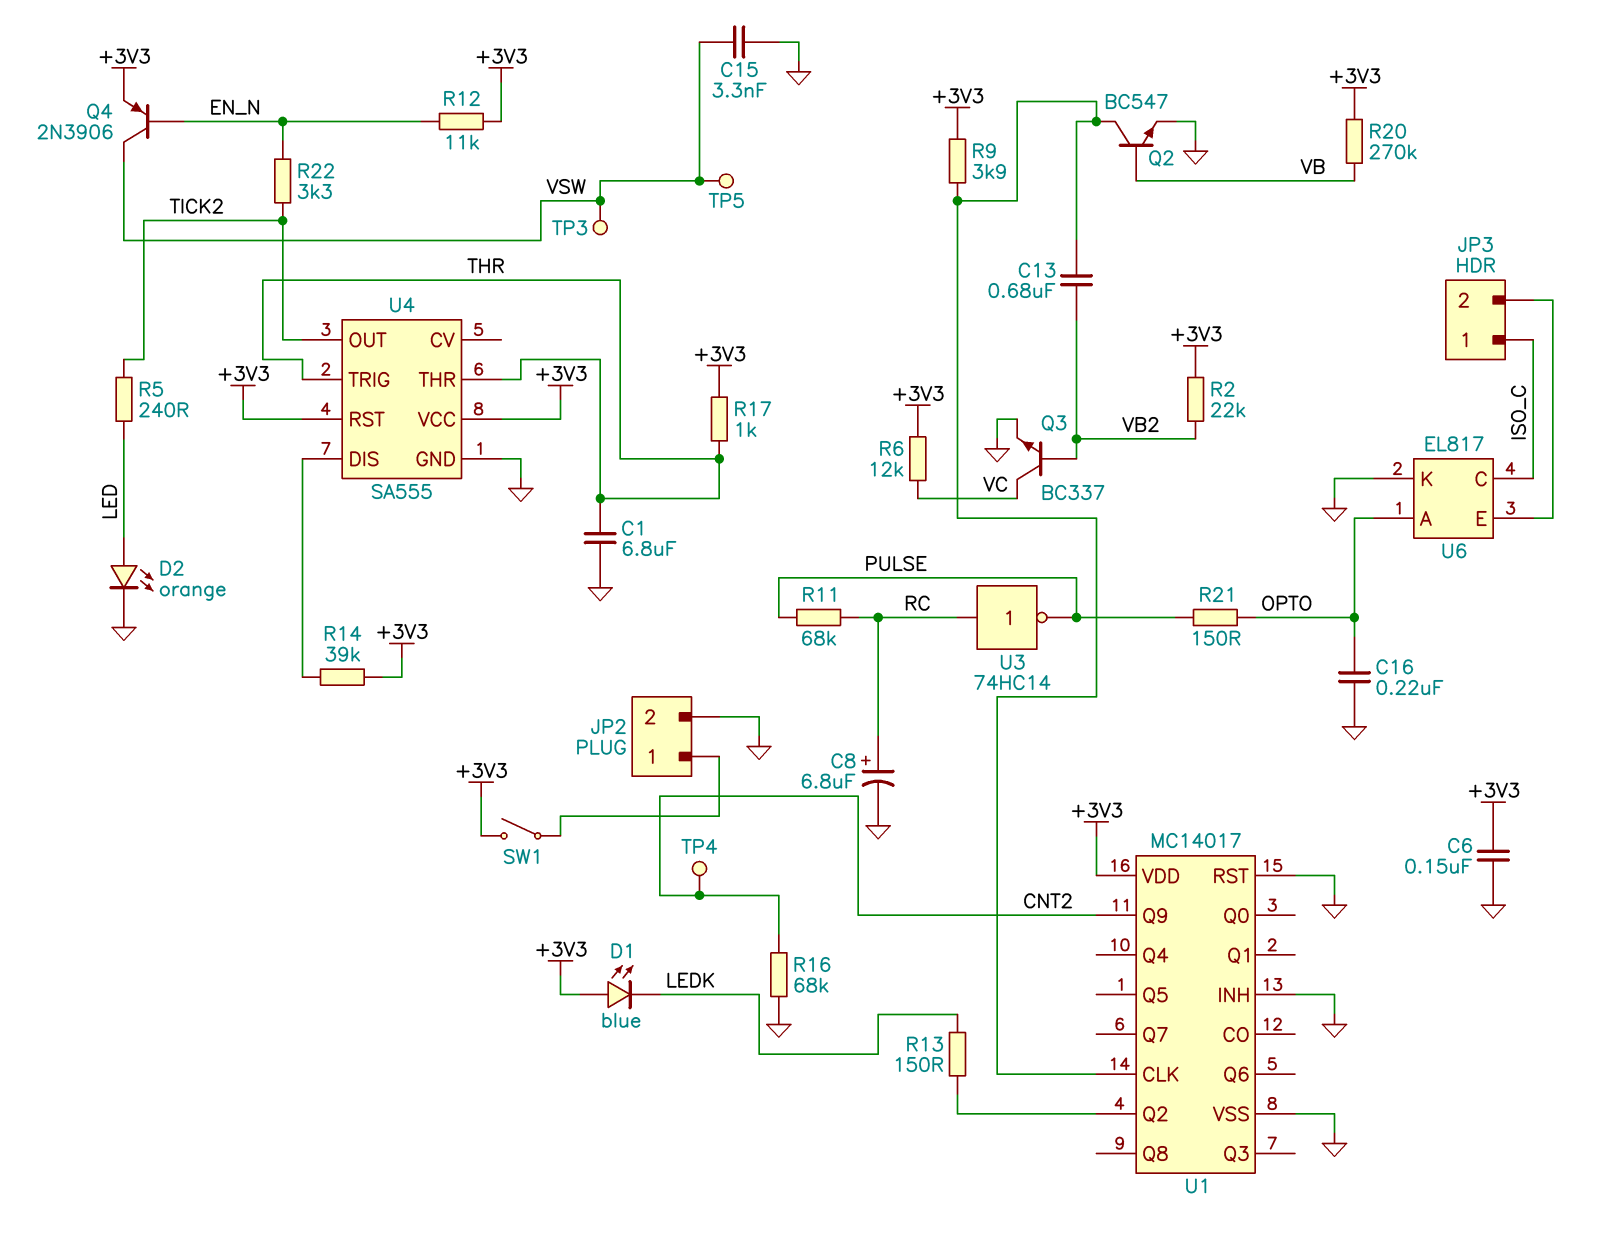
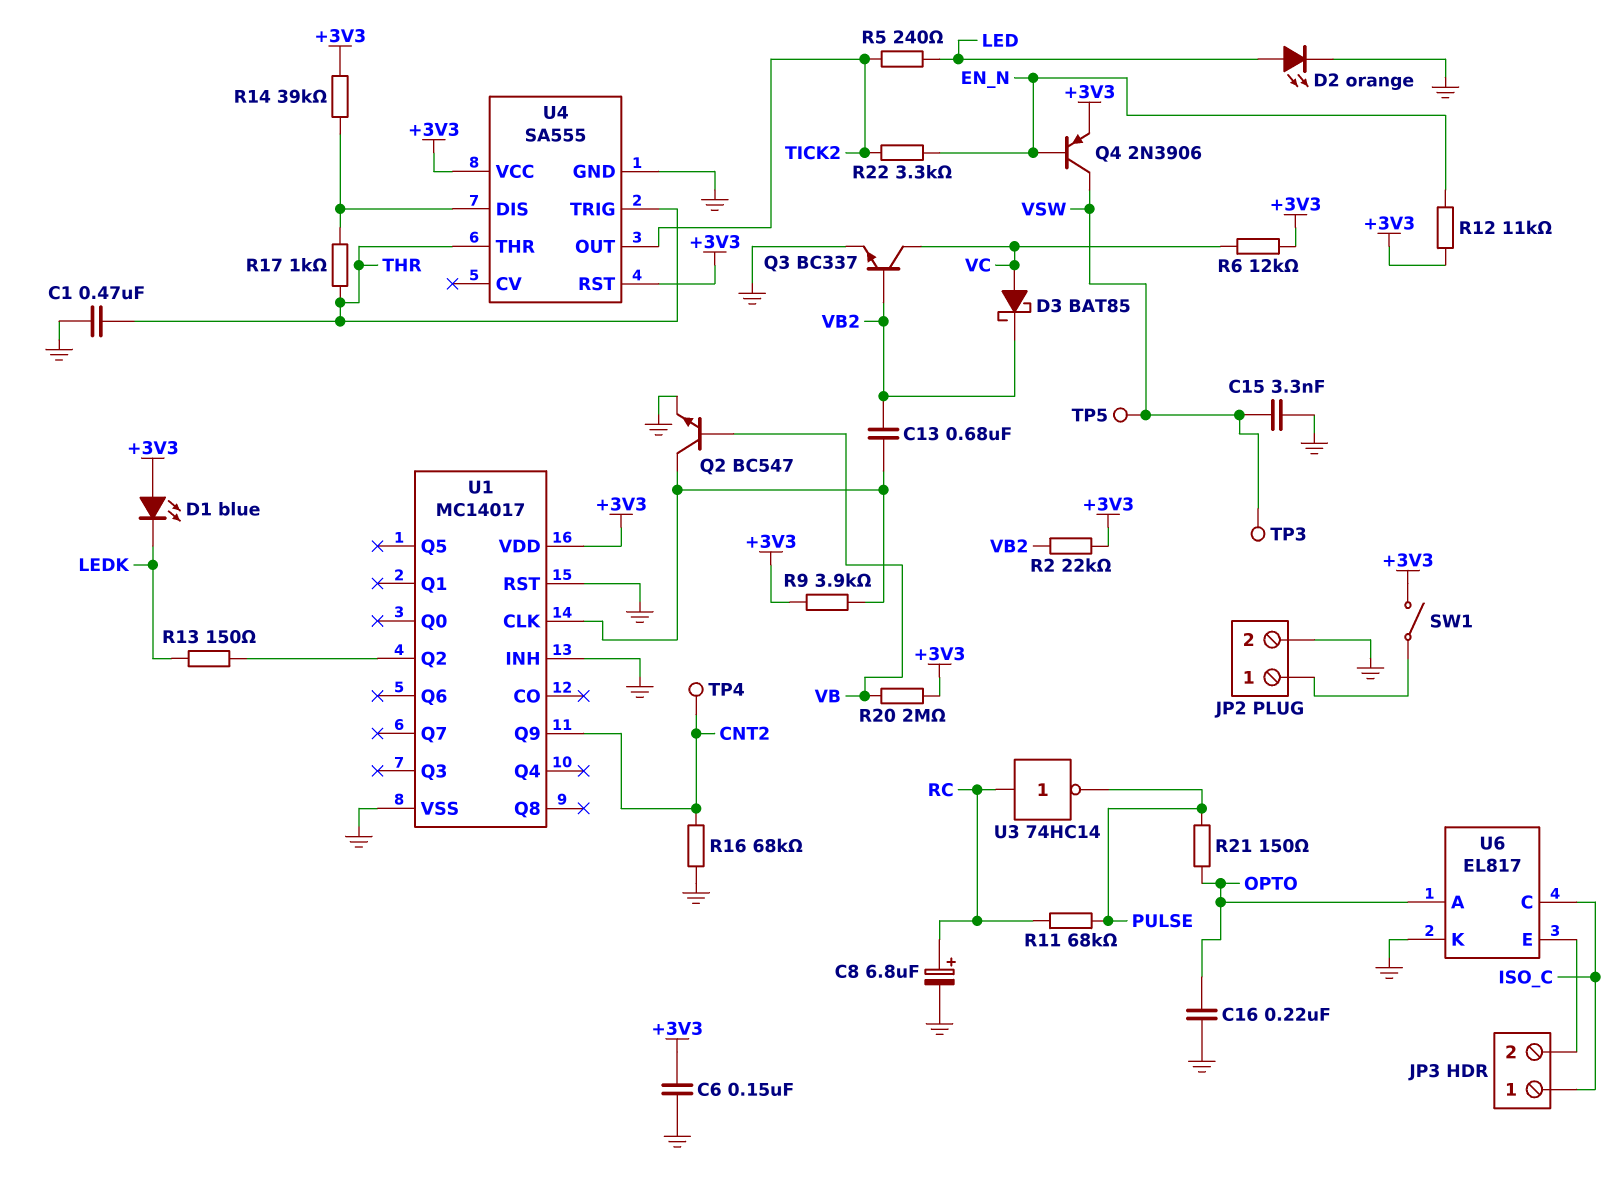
C1: 6.8uF (GND, THR) -> 470nF (GND, THR)
D3: none -> schottky BAT85 (A VC, K VB2)
R17: 1k (+3V3, THR) -> 1k (THR, U4/DIS)
R20: 270k (+3V3, VB) -> 2M (+3V3, VB)

